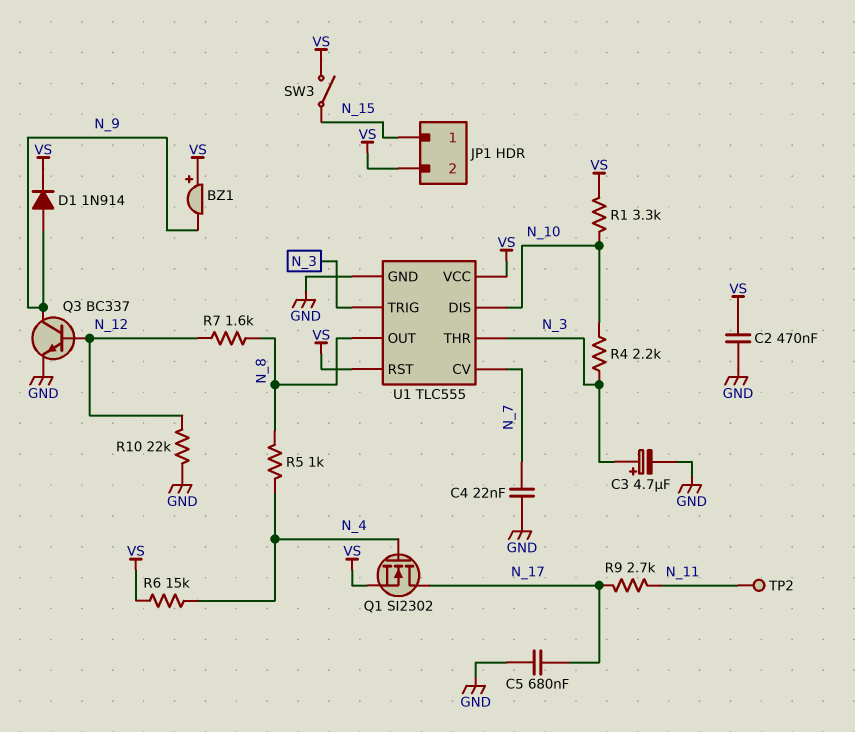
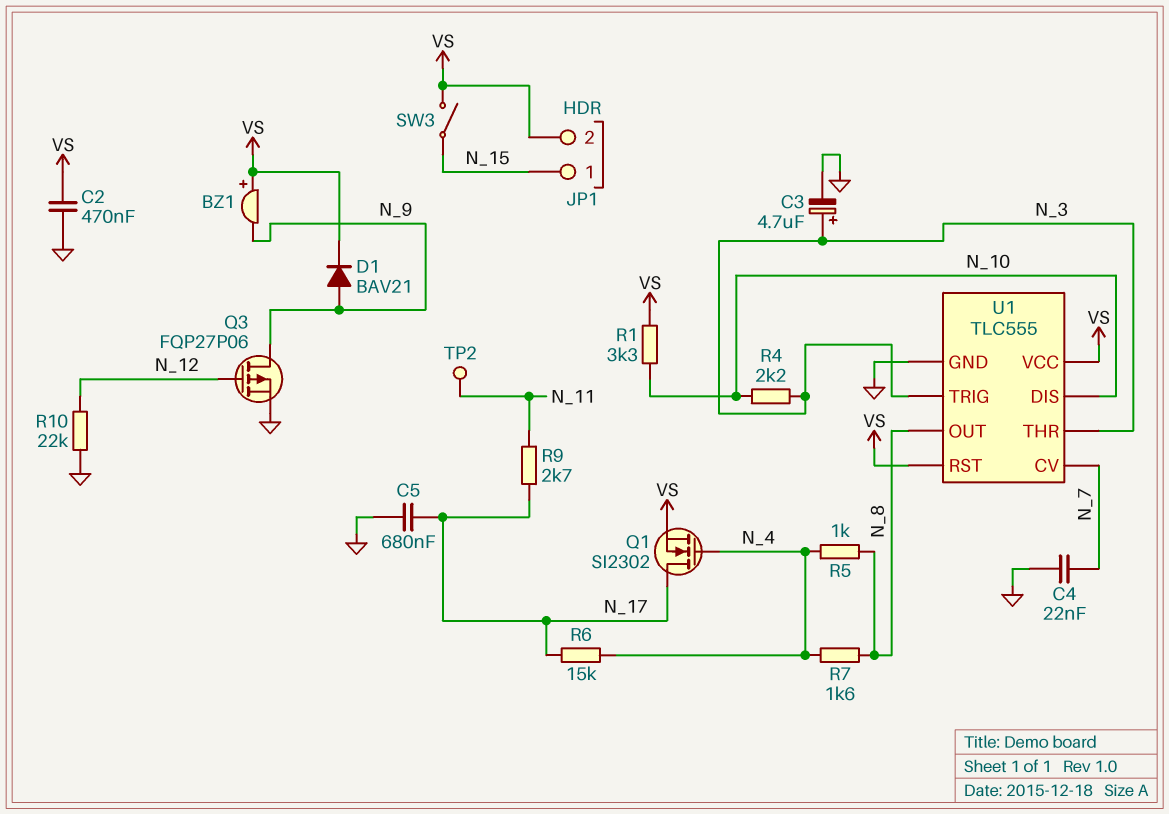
D1: diode 1N914 (A N_9, K VS) -> diode BAV21 (A N_9, K VS)
Q3: NPN BC337 (B N_12, C N_9, E GND) -> PMOS FQP27P06 (G N_12, D N_9, S GND)
R6: 15k (N_4, VS) -> 15k (N_4, N_17)
R7: 1.6k (N_8, N_12) -> 1.6k (N_4, N_8)

